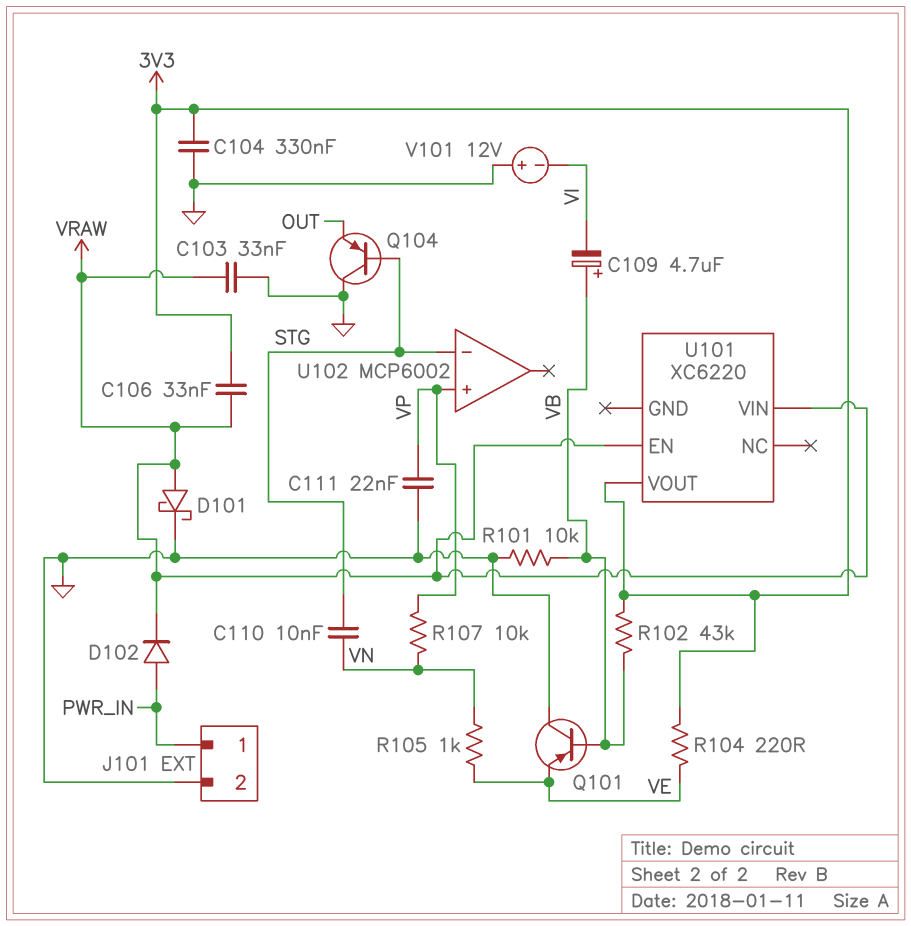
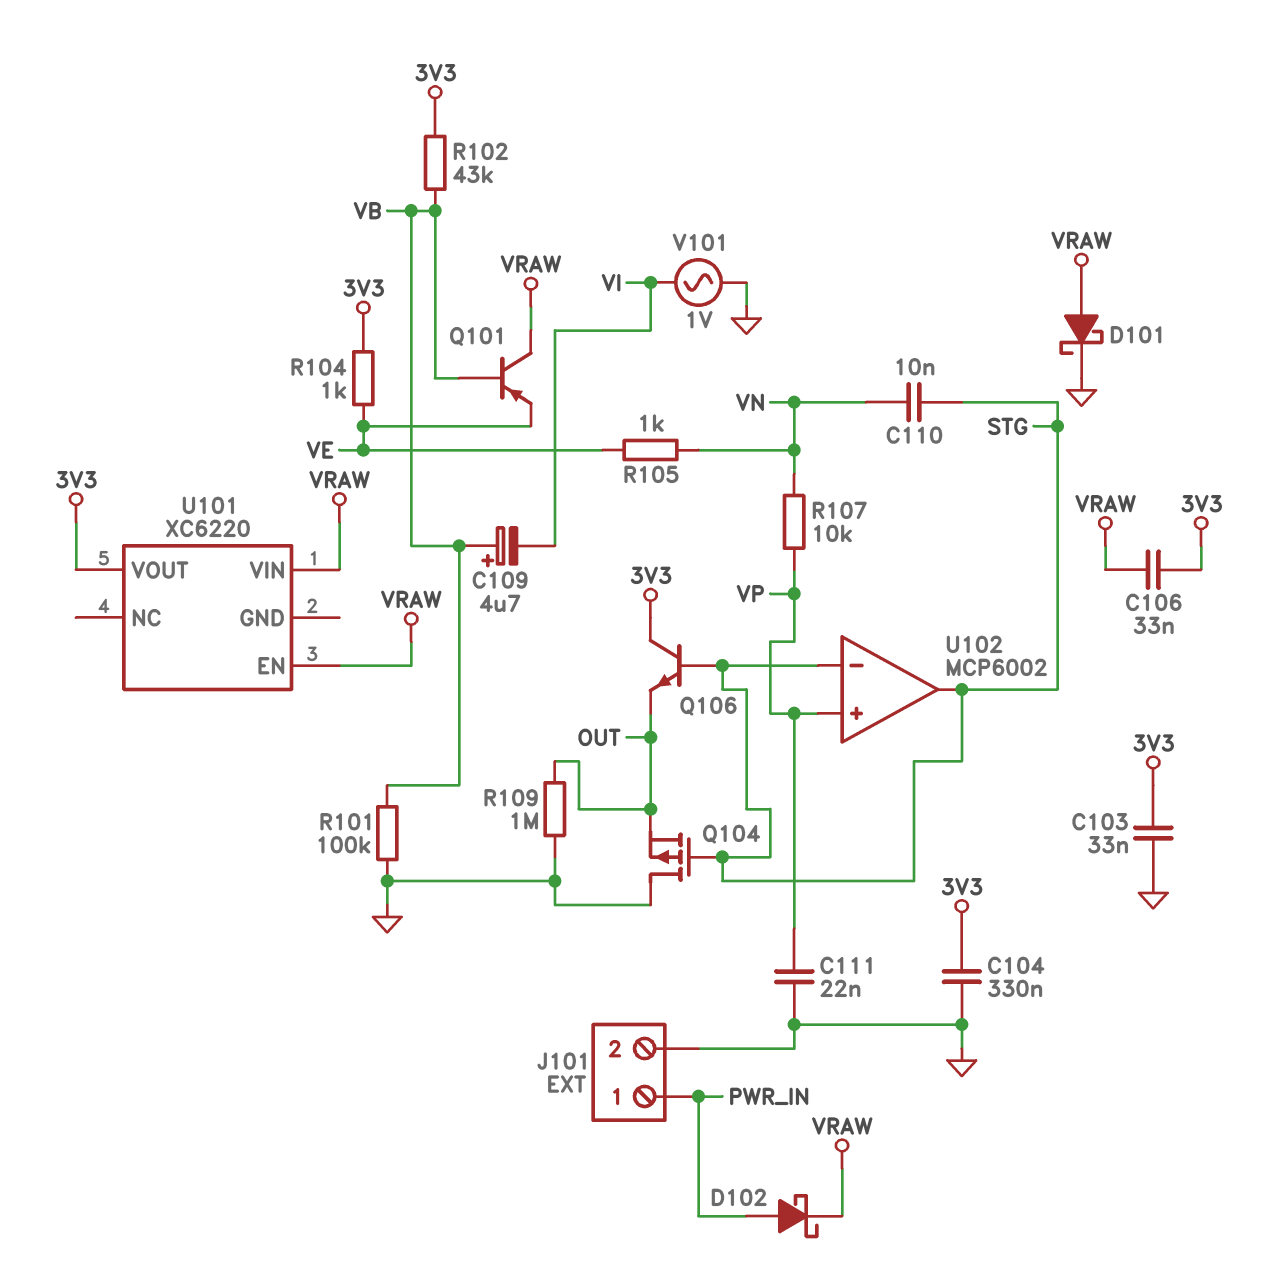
C103: 33nF (GND, VRAW) -> 33nF (3V3, GND)
D102: diode (A PWR_IN, K VRAW) -> schottky (A PWR_IN, K VRAW)
Q101: PNP (B VB, C GND, E VE) -> PNP (B VB, C VRAW, E VE)
Q104: PNP (B STG, C GND, E OUT) -> PMOS (G STG, D GND, S OUT)
Q106: none -> NPN (B STG, C 3V3, E OUT)
R101: 10k (GND, VB) -> 100k (GND, VB)
R104: 220 (3V3, VE) -> 1k (3V3, VE)
R109: none -> 1M (GND, OUT)
U102 pin out: none -> STG
V101: 12V (plus GND, minus VI) -> AC 1V (GND, VI)

